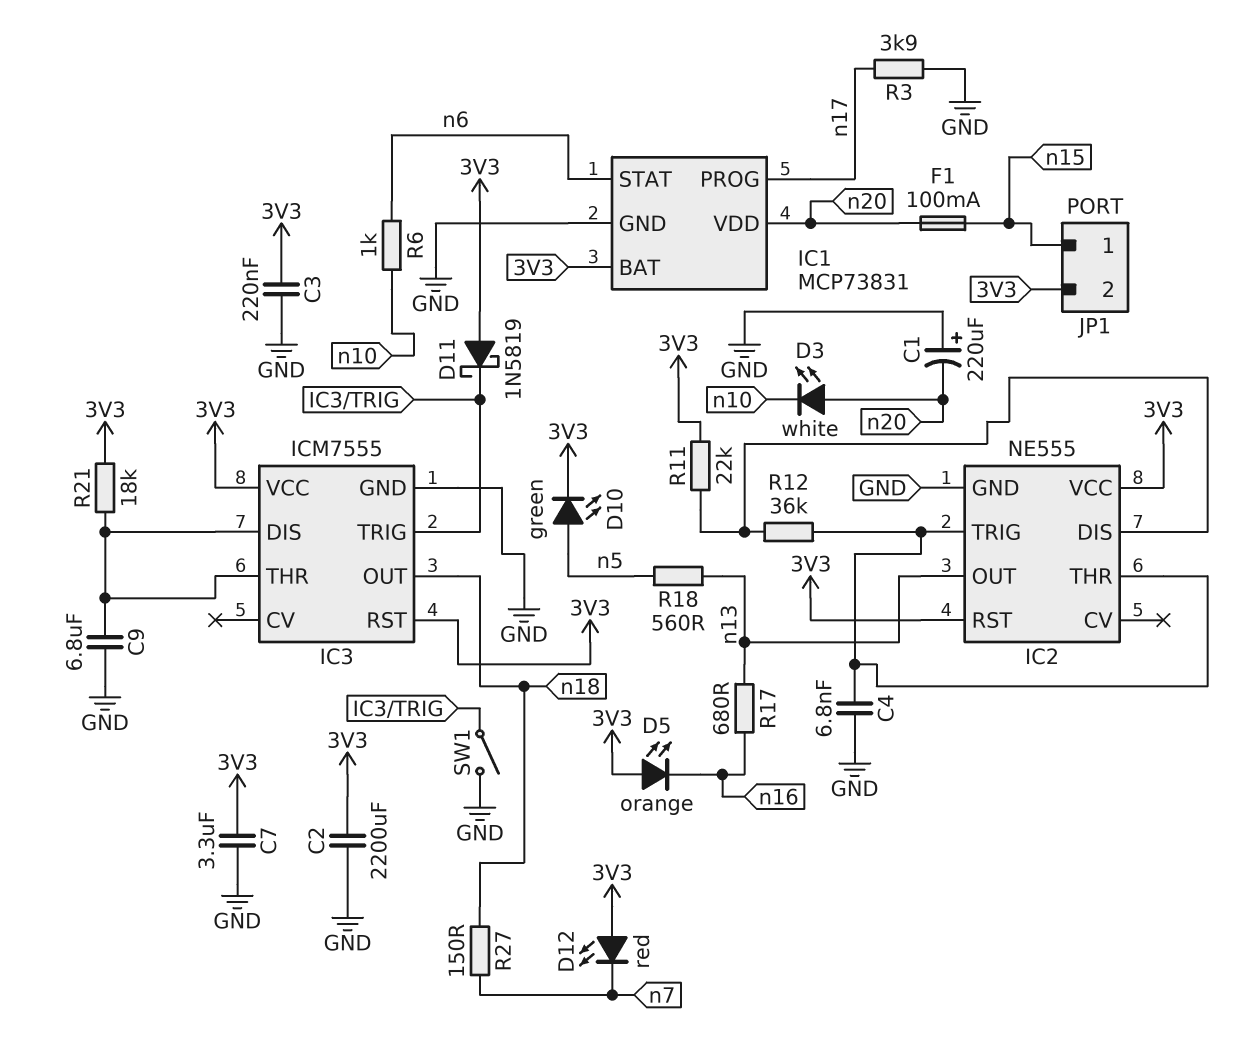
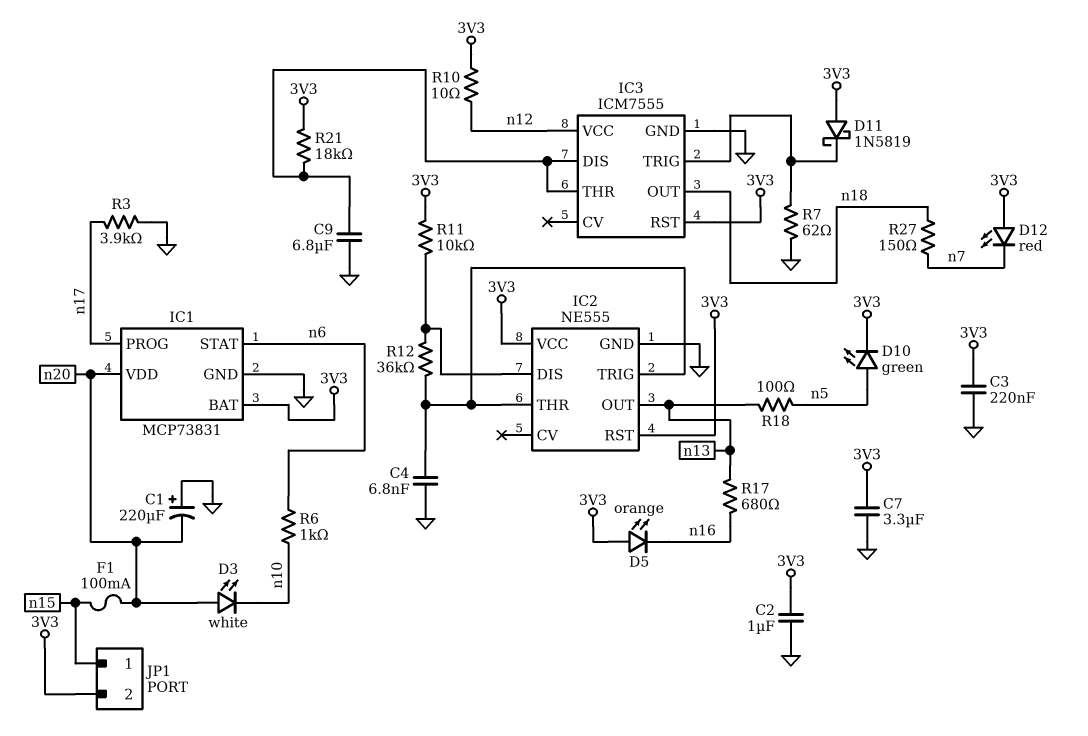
C2: 2200uF (3V3, GND) -> 1uF (3V3, GND)
IC3 pin VCC: 3V3 -> n12
R7: none -> 62 (GND, IC3/TRIG)
R10: none -> 10 (3V3, n12)
R11: 22k (3V3, IC2/DIS) -> 10k (3V3, IC2/DIS)
R18: 560 (n5, n13) -> 100 (n5, n13)
SW1: switch (GND, IC3/TRIG) -> none

